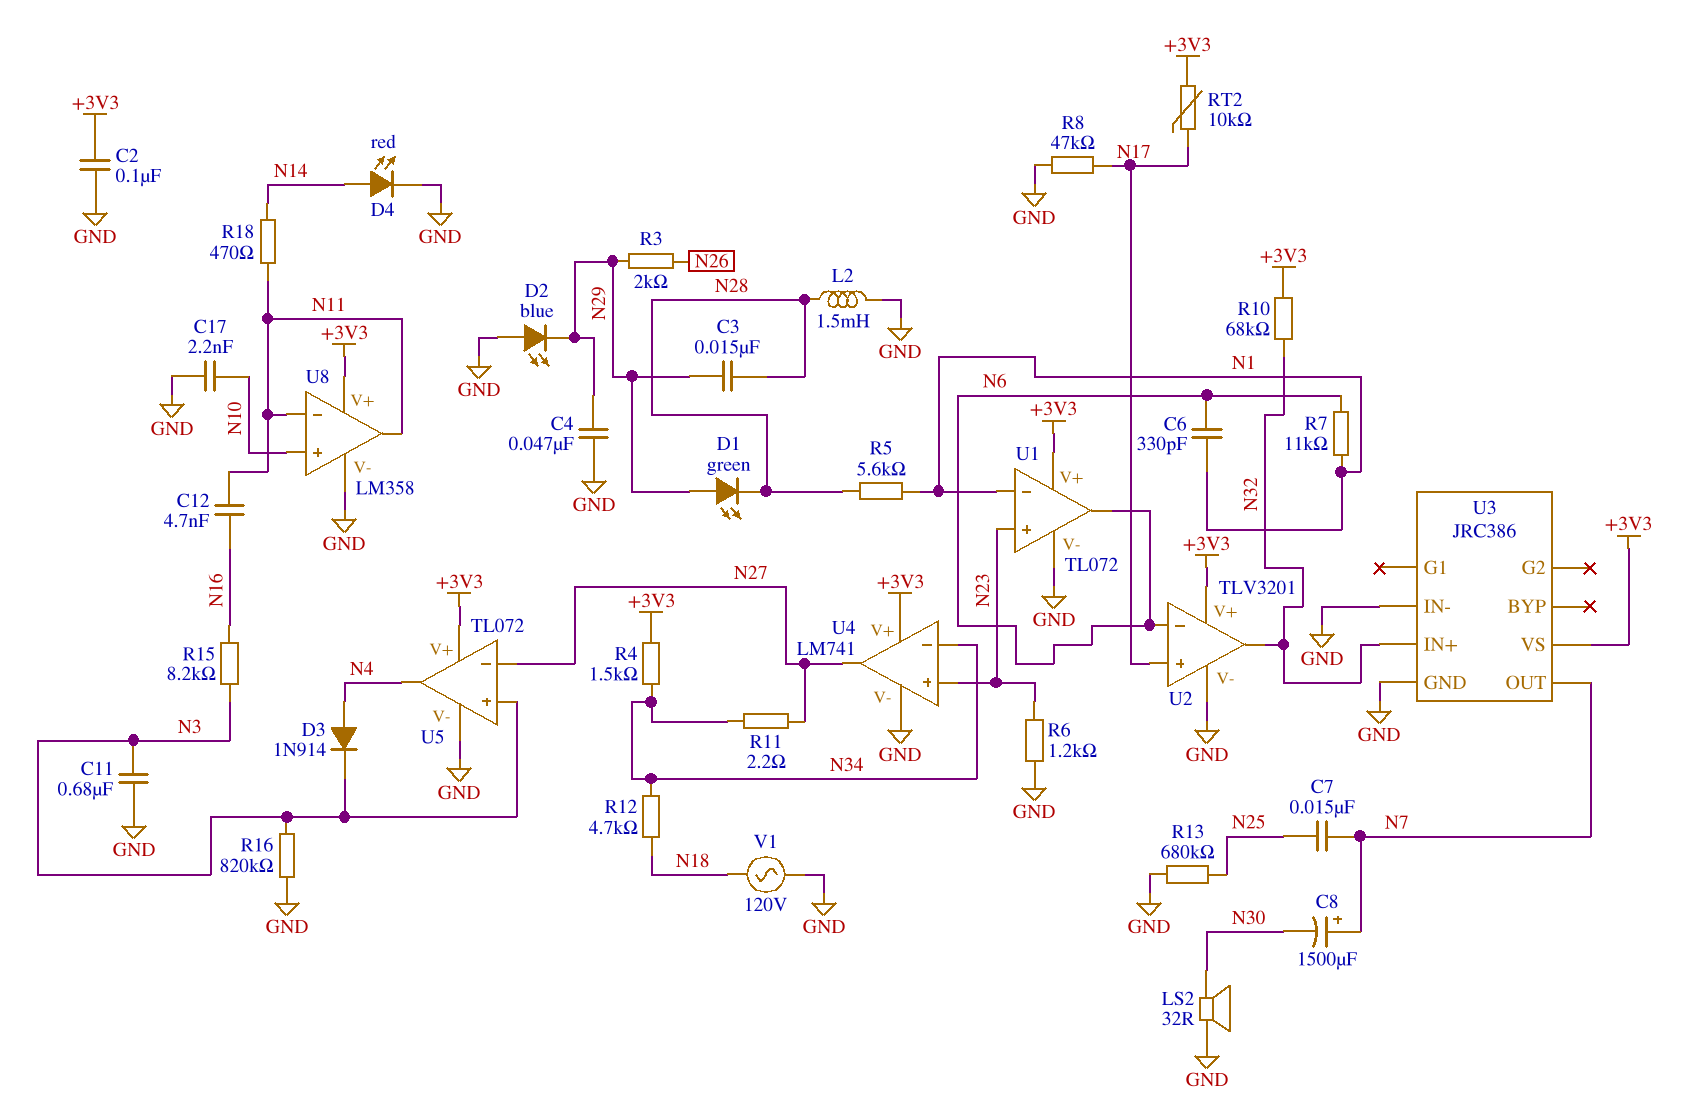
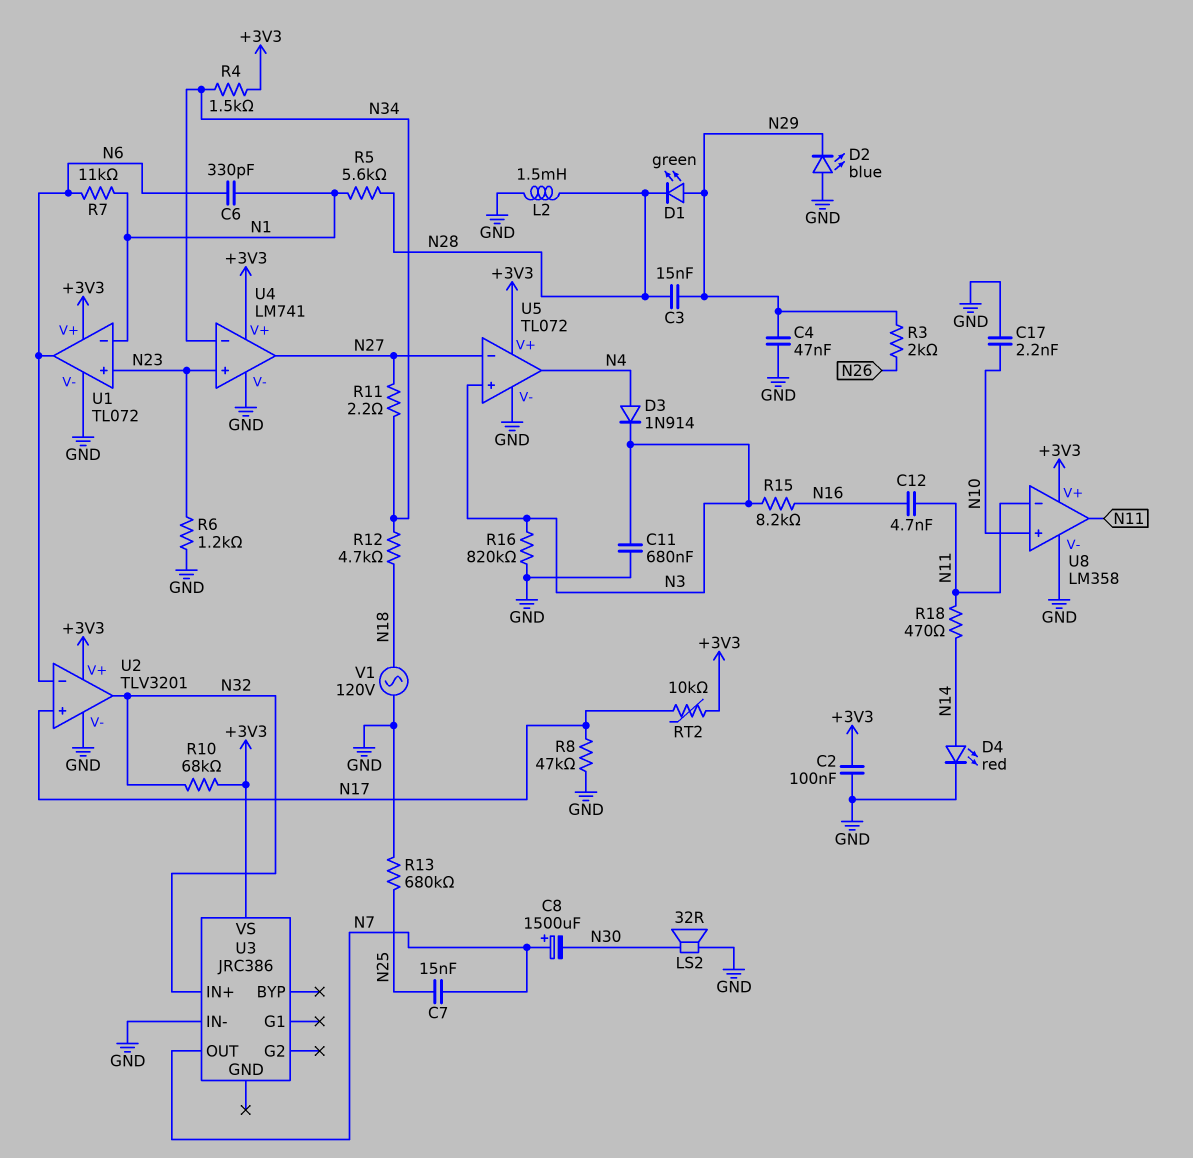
U3 pin GND: GND -> none

